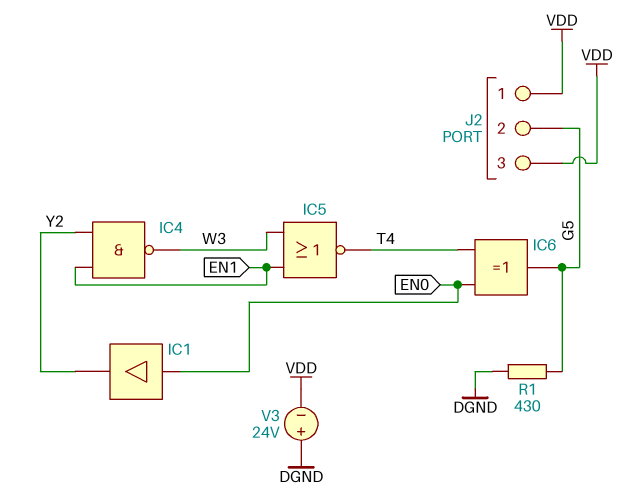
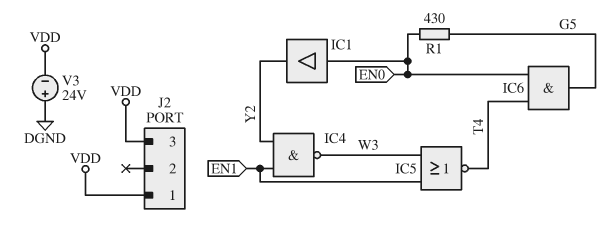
IC6: XOR (in EN0, in T4, out G5) -> AND (in EN0, in T4, out G5)
J2 pin 2: G5 -> none
R1: 430 (DGND, G5) -> 430 (EN0, G5)

